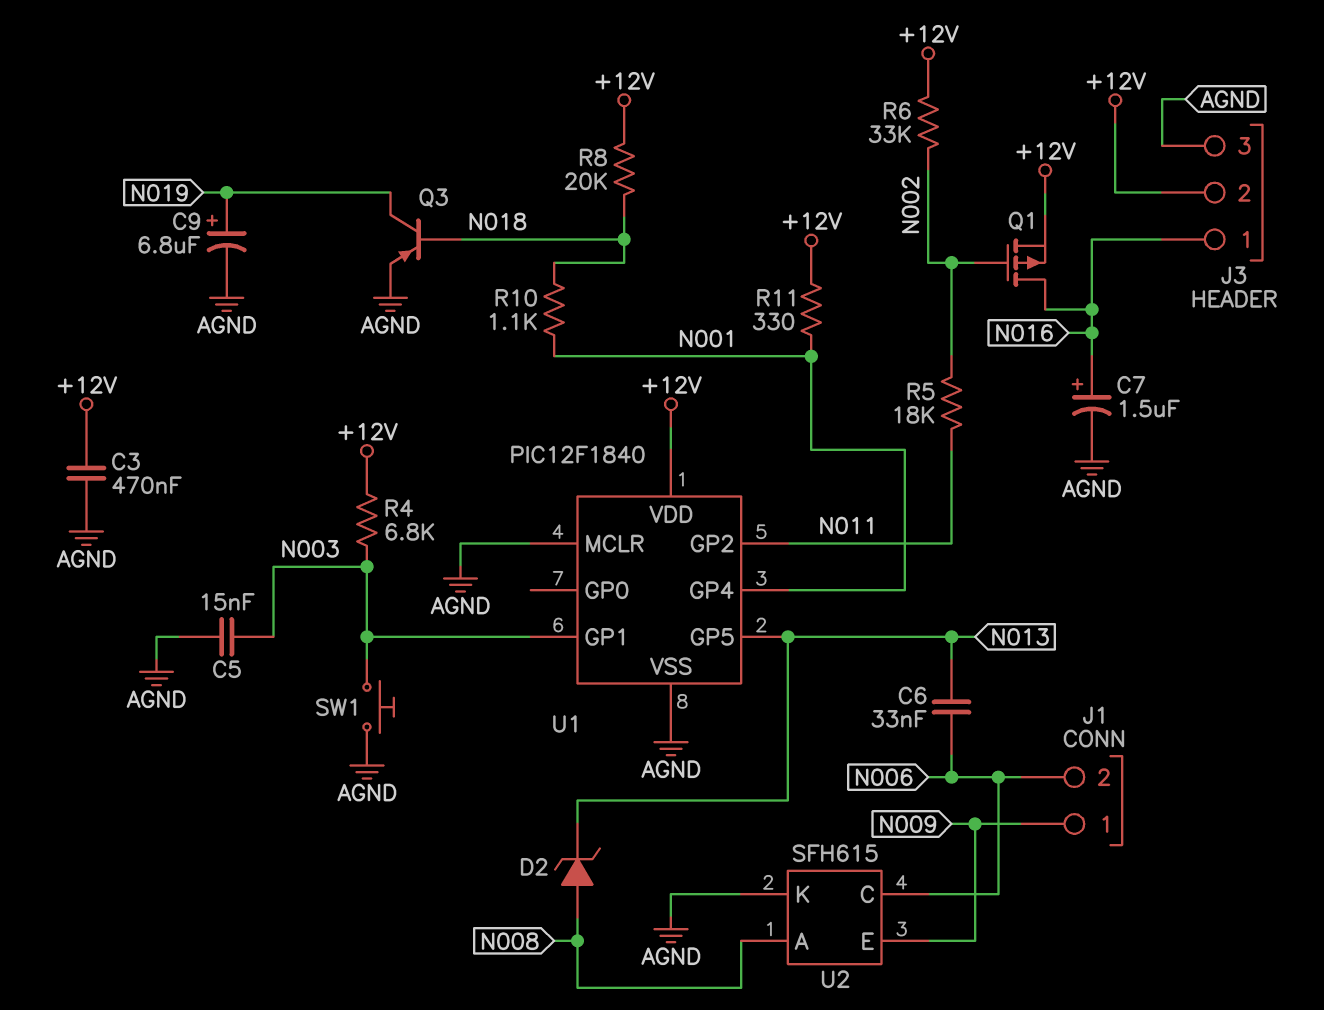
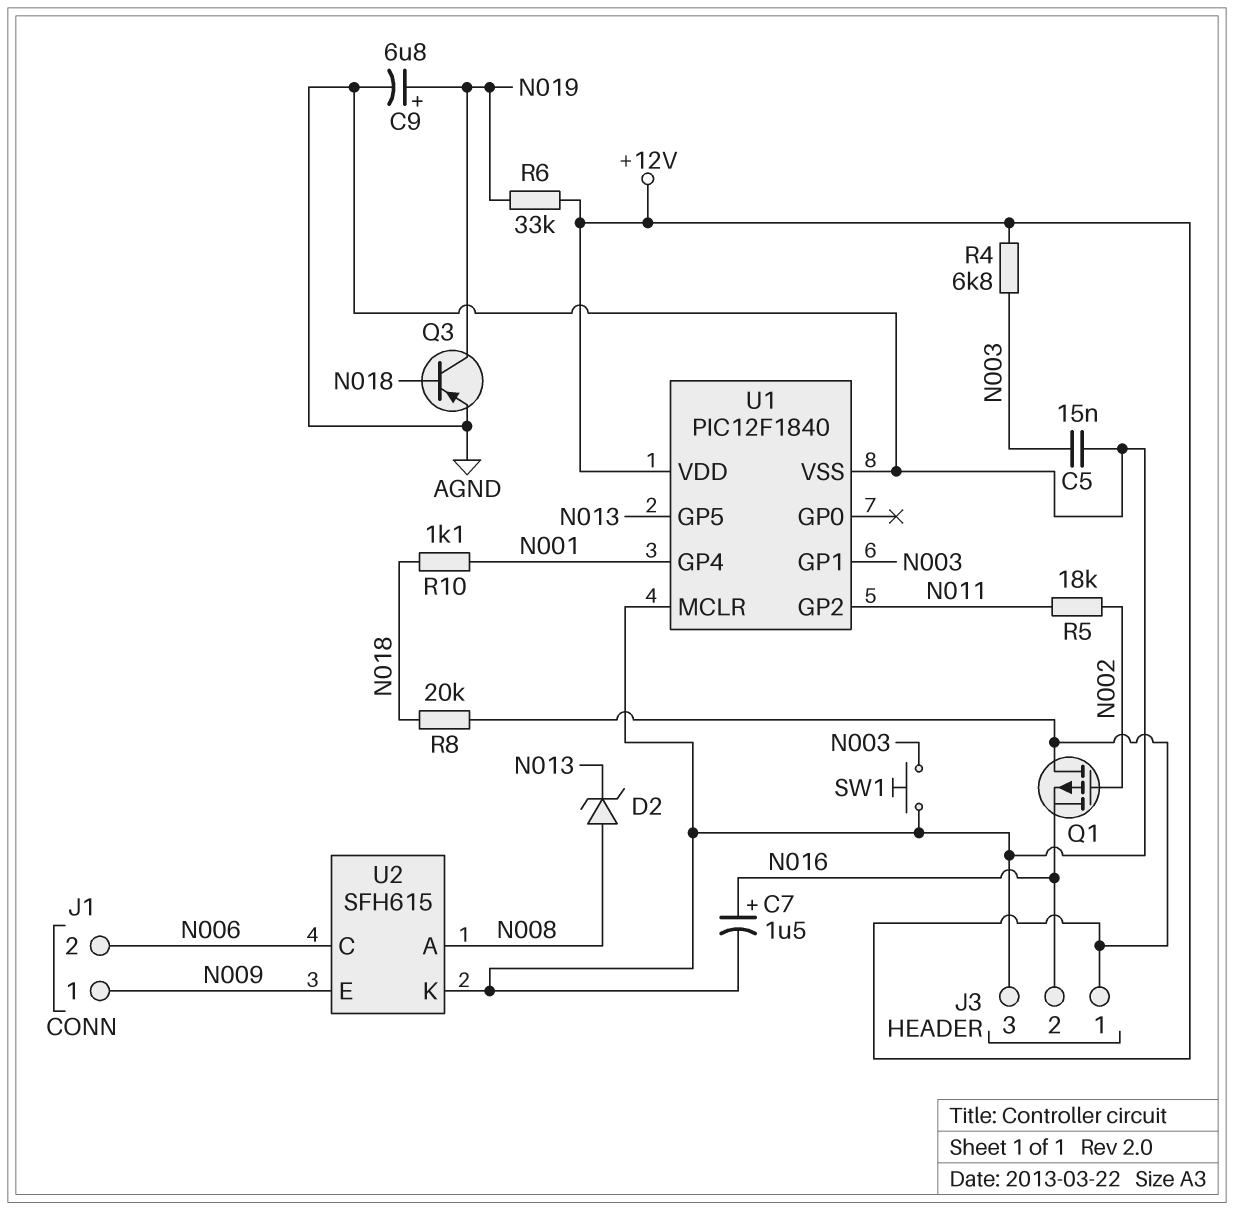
C3: 470nF (+12V, AGND) -> none
C6: 33nF (N006, N013) -> none
J3 pin 1: N016 -> +12V
J3 pin 2: +12V -> N016
Q1: PMOS (G N002, D N016, S +12V) -> PMOS (G N002, D +12V, S N016)
R6: 33k (+12V, N002) -> 33k (+12V, N019)
R11: 330 (+12V, N001) -> none

